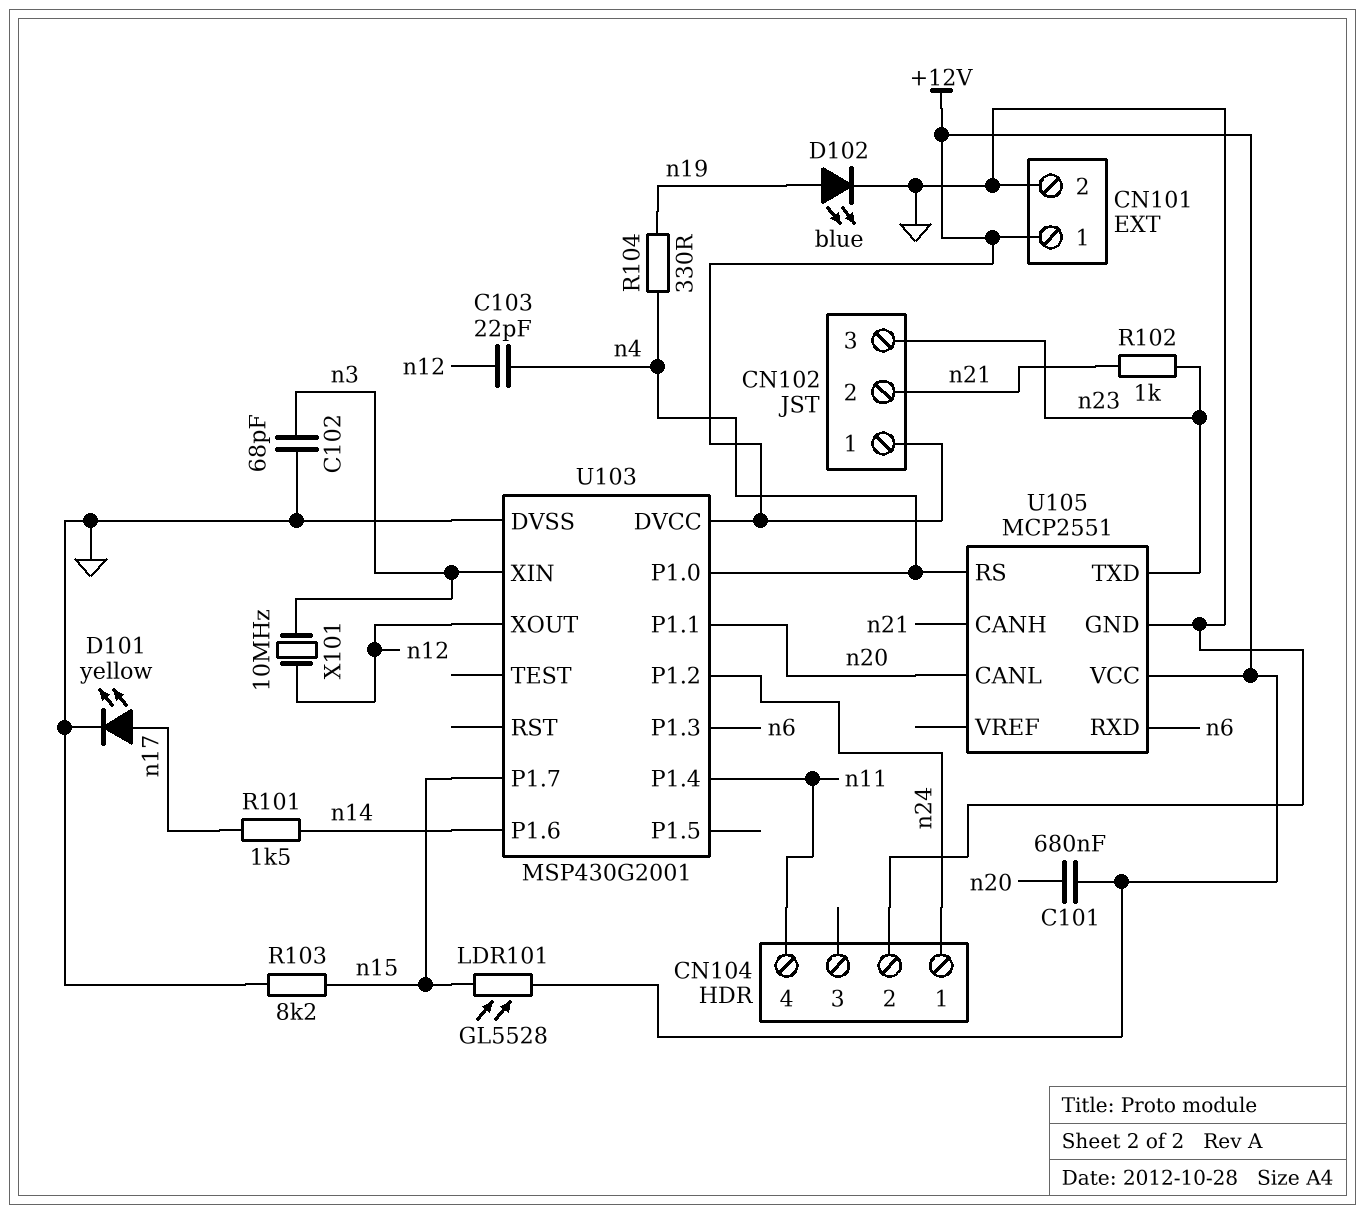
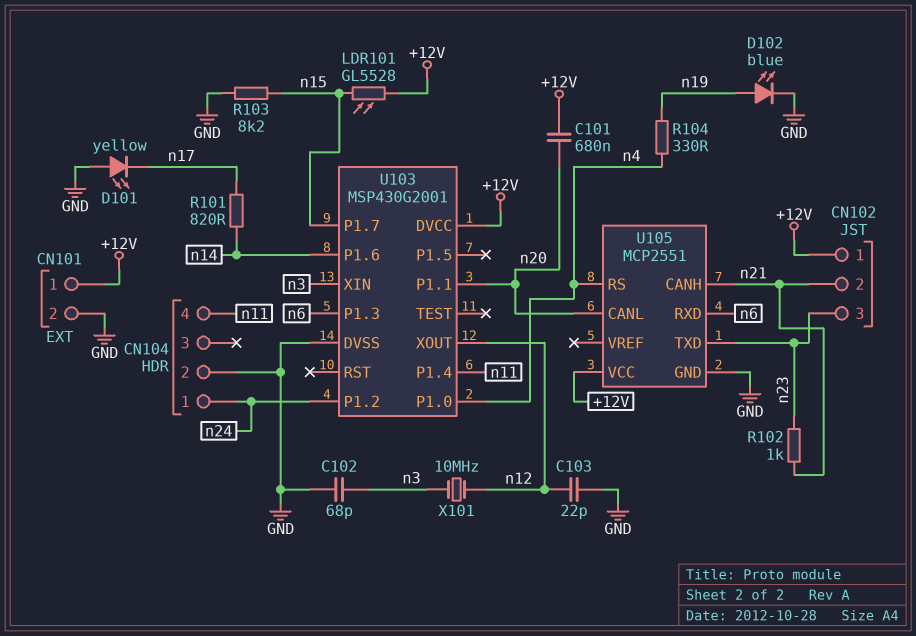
C103: 22pF (n4, n12) -> 22pF (GND, n12)
D101: LED yellow (A n17, K GND) -> LED yellow (A GND, K n17)
R101: 1.5k (n14, n17) -> 820 (n14, n17)

